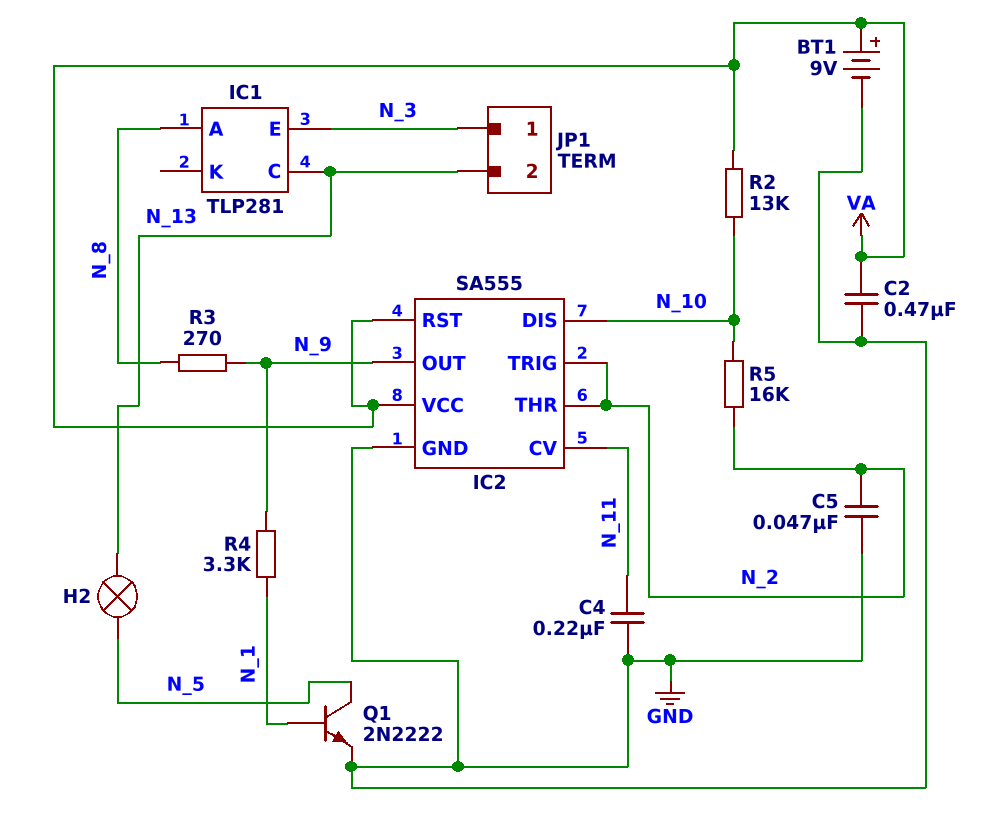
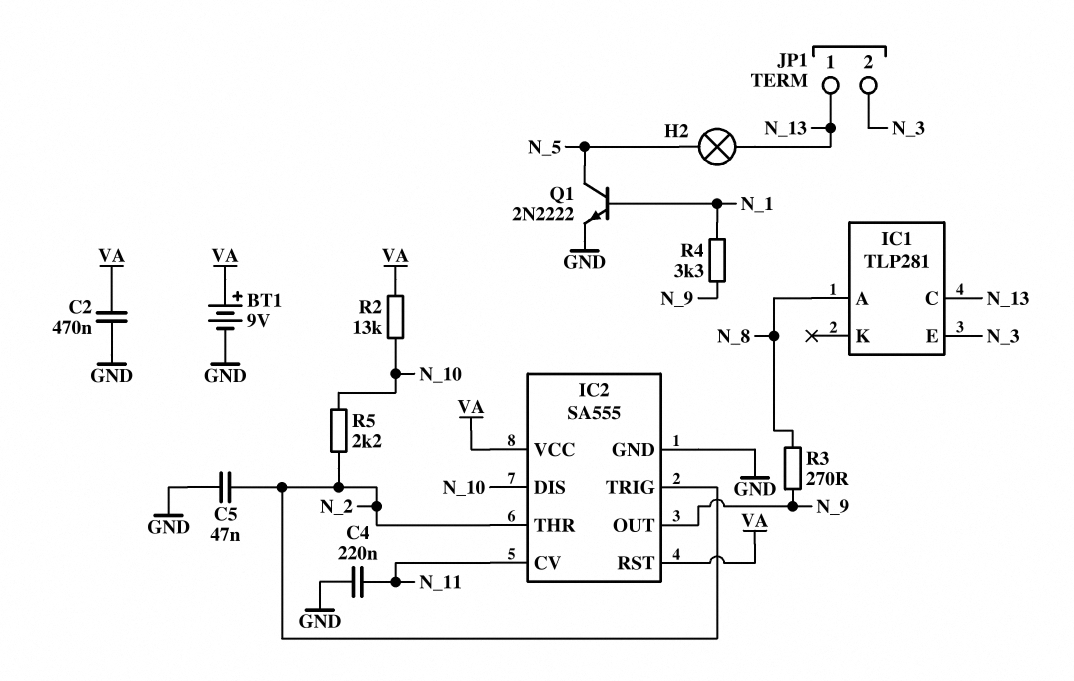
JP1 pin 1: N_3 -> N_13
JP1 pin 2: N_13 -> N_3
R5: 16k (N_2, N_10) -> 2.2k (N_2, N_10)

